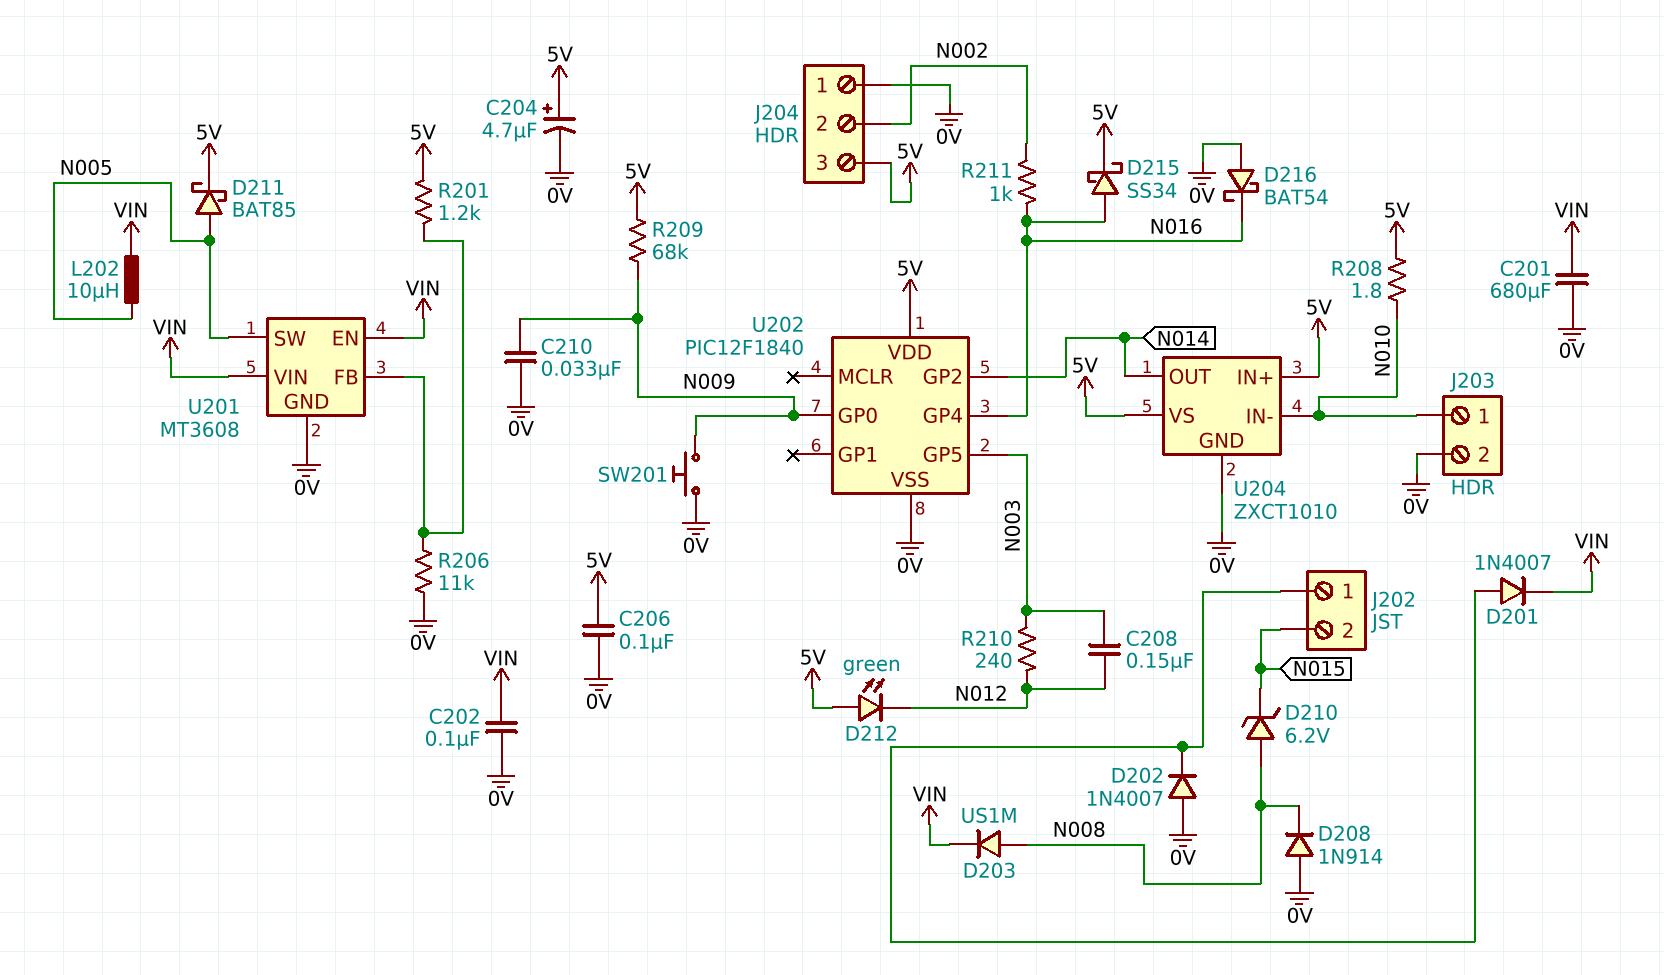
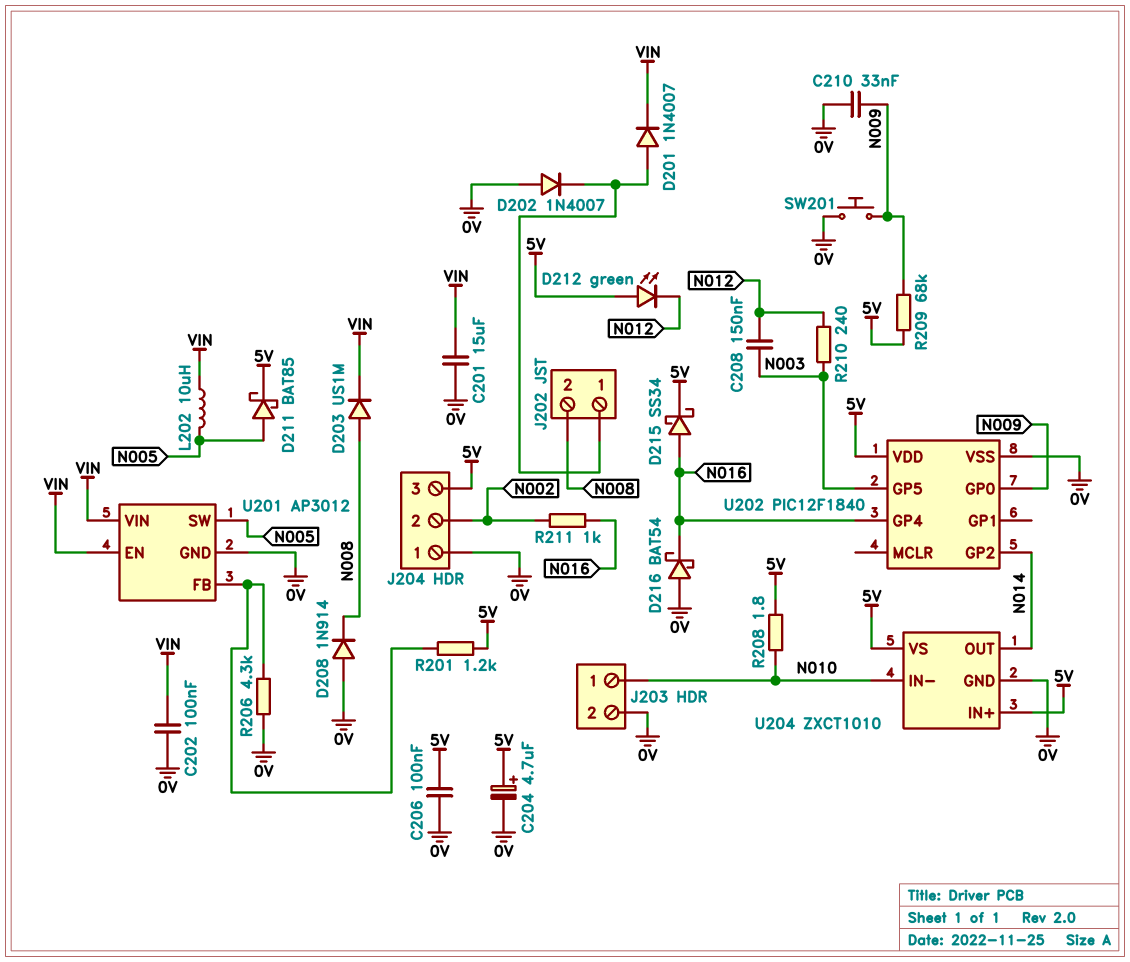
C201: 680uF (0V, VIN) -> 15uF (0V, VIN)
D210: zener 6.2V (A N008, K N015) -> none
J202 pin 2: N015 -> N008
R206: 11k (0V, U201/FB) -> 4.3k (0V, U201/FB)
U201: MT3608 -> AP3012

